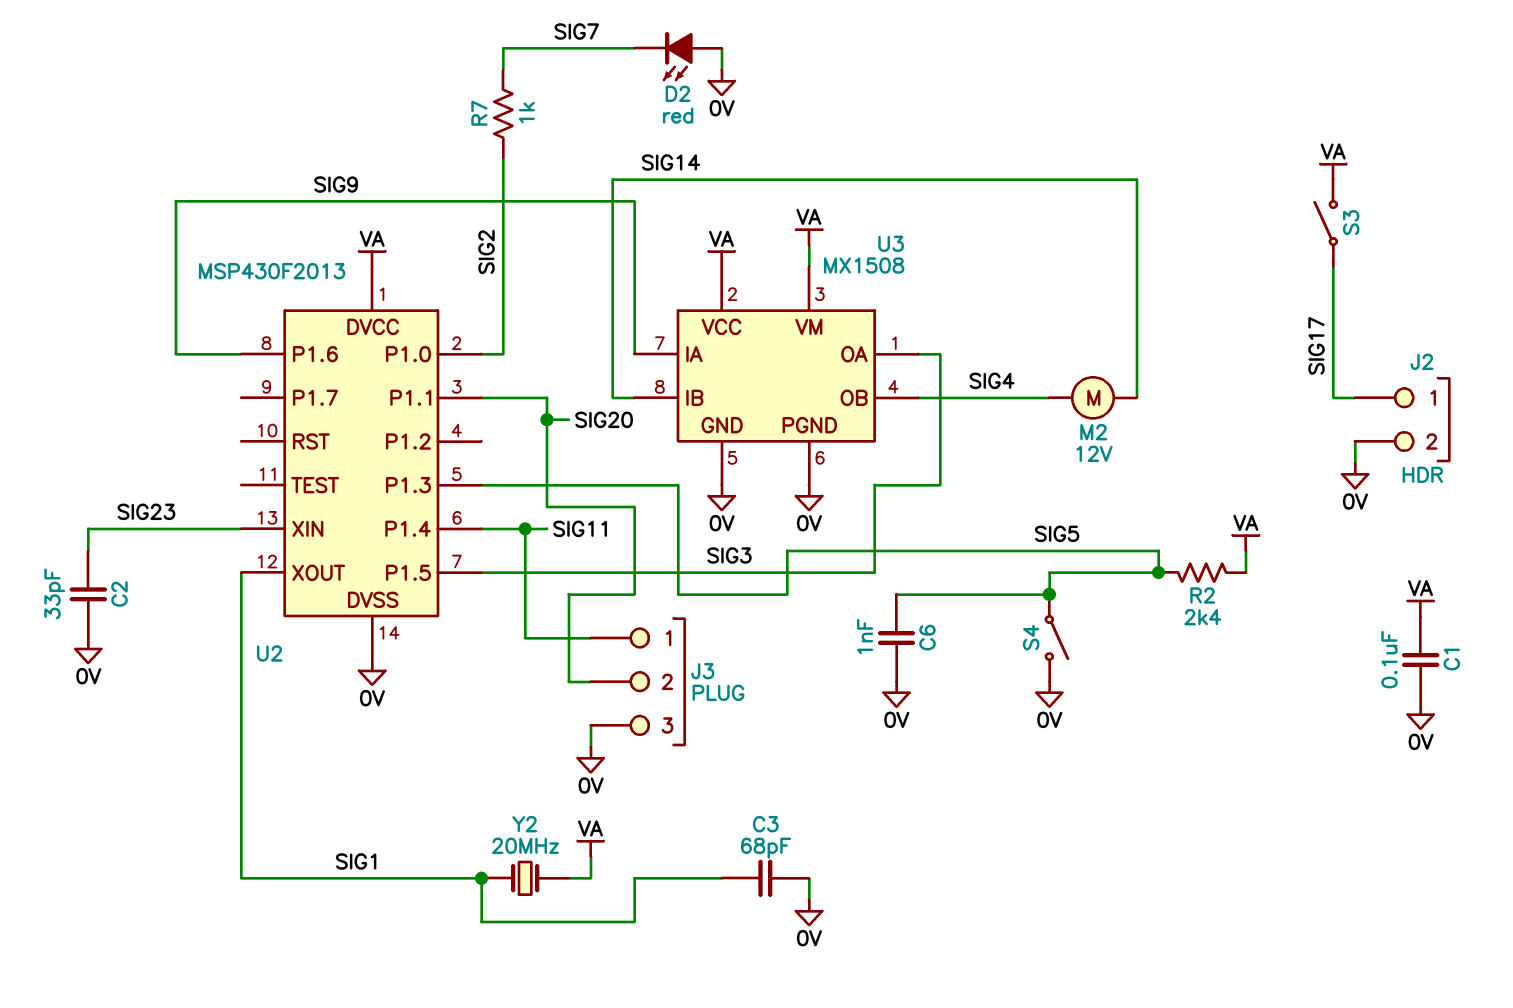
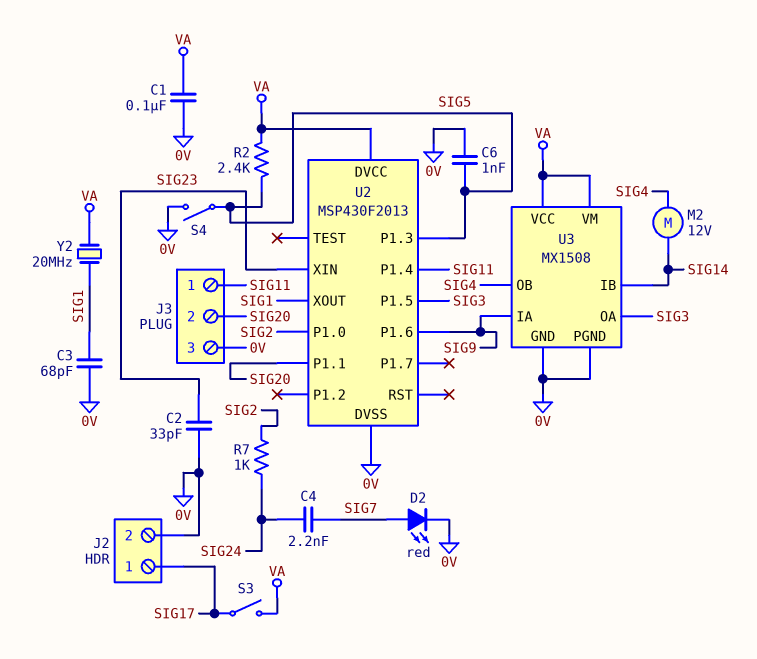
C4: none -> 2.2nF (SIG7, SIG24)
D2: LED red (A 0V, K SIG7) -> LED red (A SIG7, K 0V)
R7: 1k (SIG2, SIG7) -> 1k (SIG2, SIG24)

